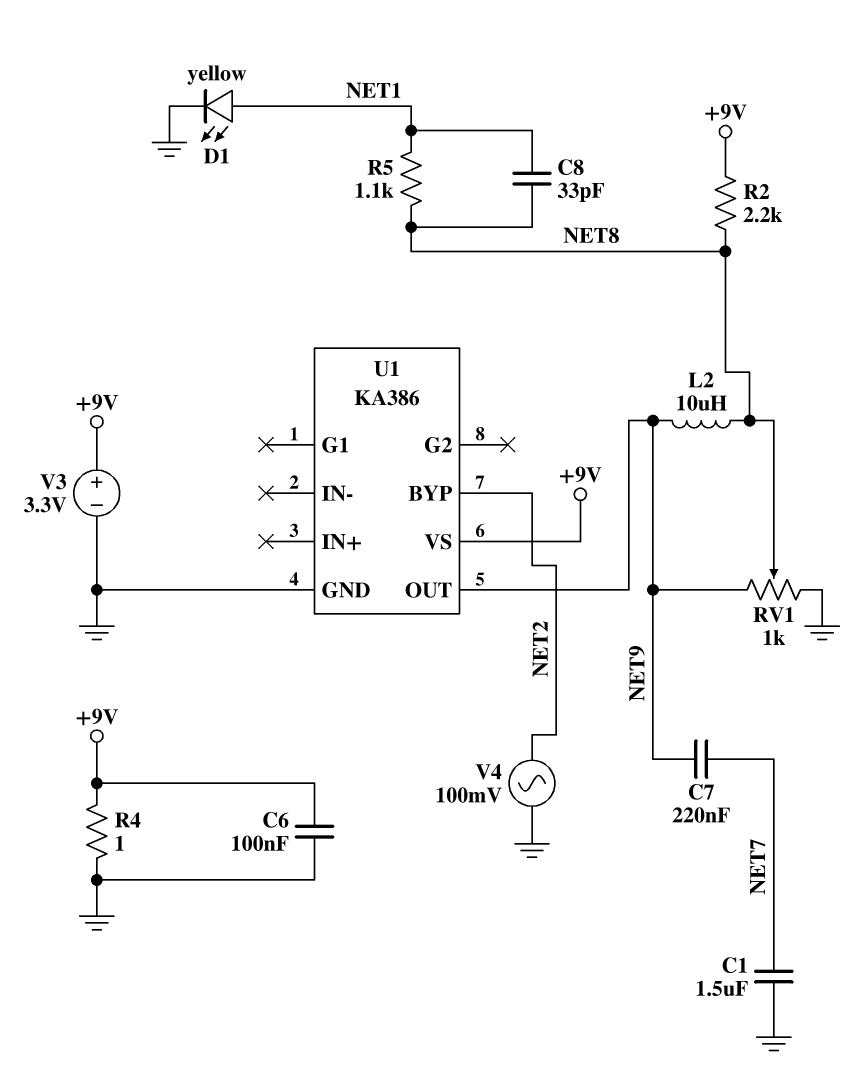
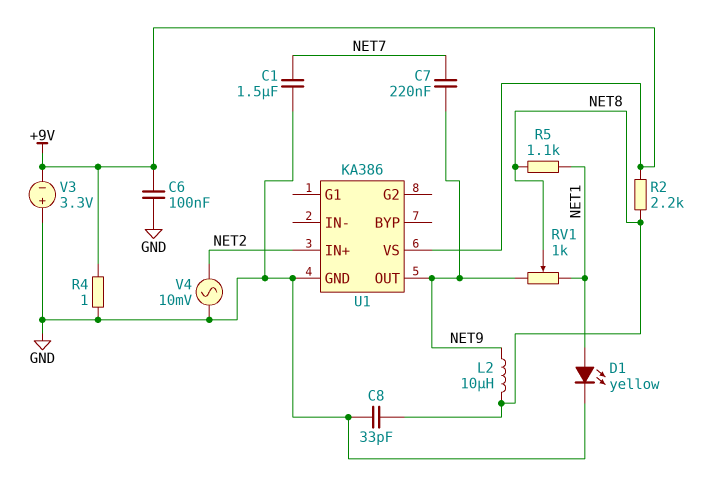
C8: 33pF (NET1, NET8) -> 33pF (GND, NET8)
RV1: 1k (GND, NET9, wiper NET8) -> 1k (NET1, NET9, wiper NET8)
U1 pin BYP: NET2 -> none
U1 pin IN+: none -> NET2
V3: 3.3V (plus +9V, minus GND) -> 3.3V (plus GND, minus +9V)
V4: AC 100mV (GND, NET2) -> AC 10mV (GND, NET2)

